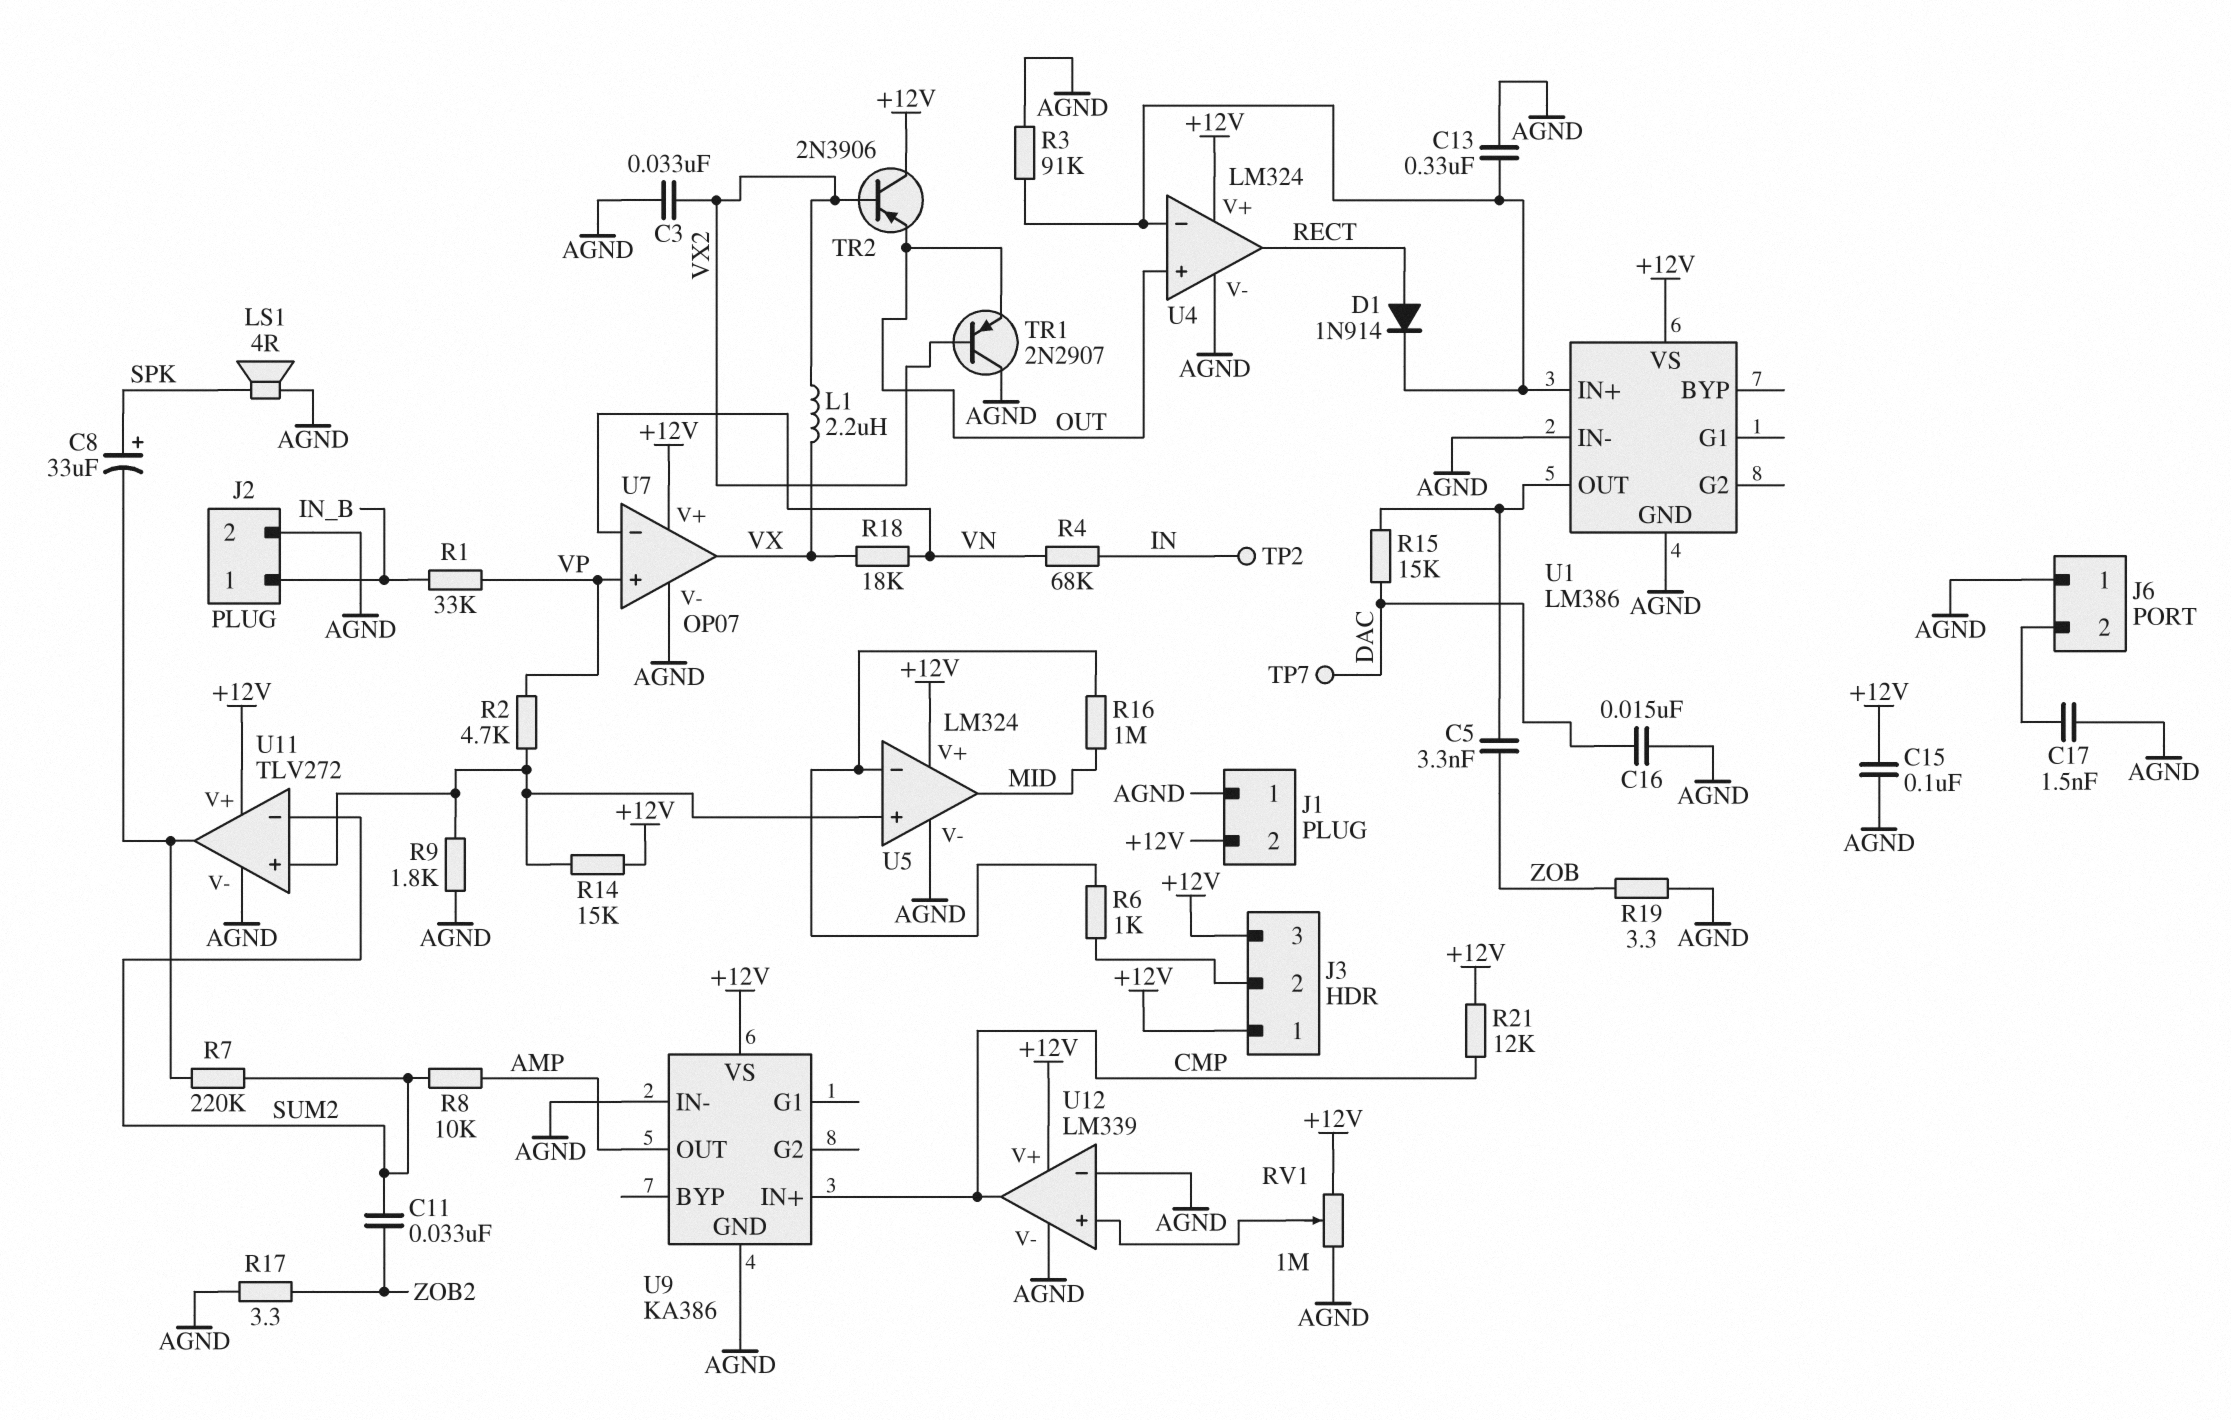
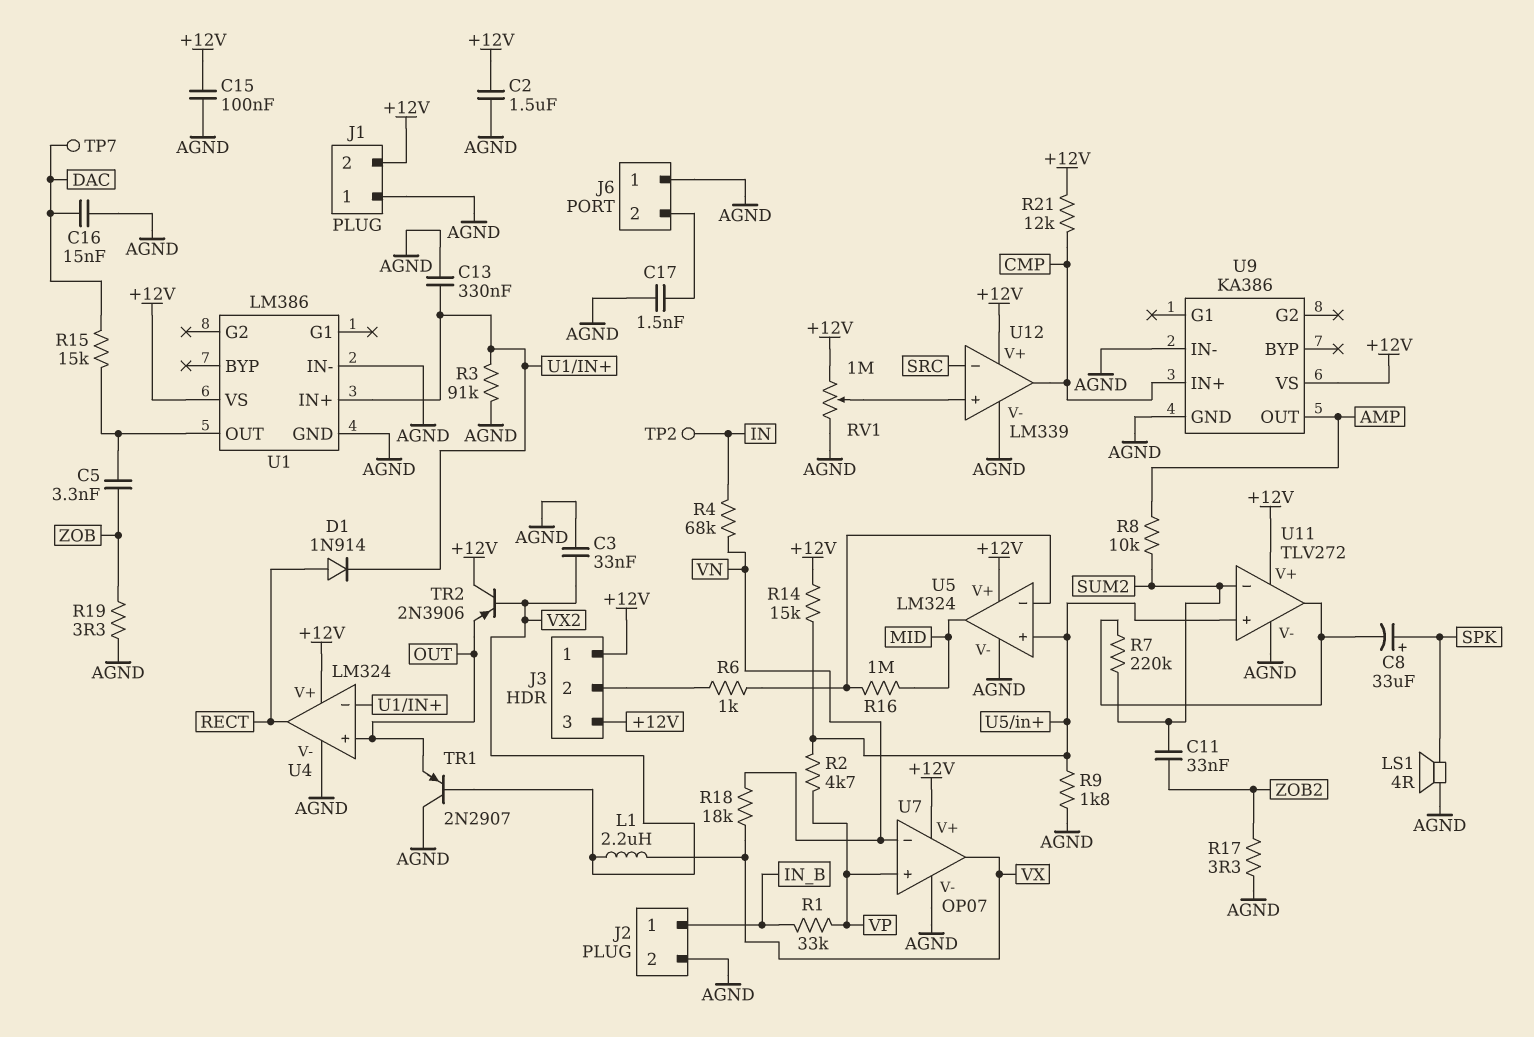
C2: none -> 1.5uF (+12V, AGND)
U12 pin in-: AGND -> SRC

